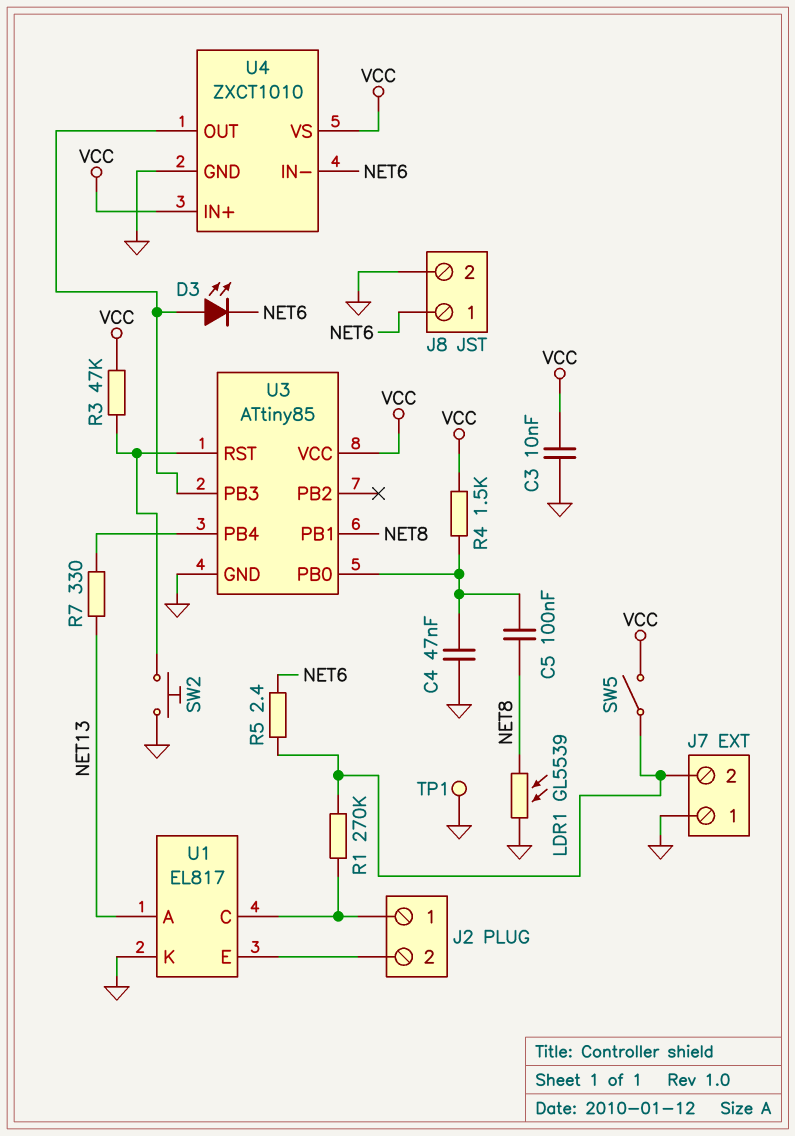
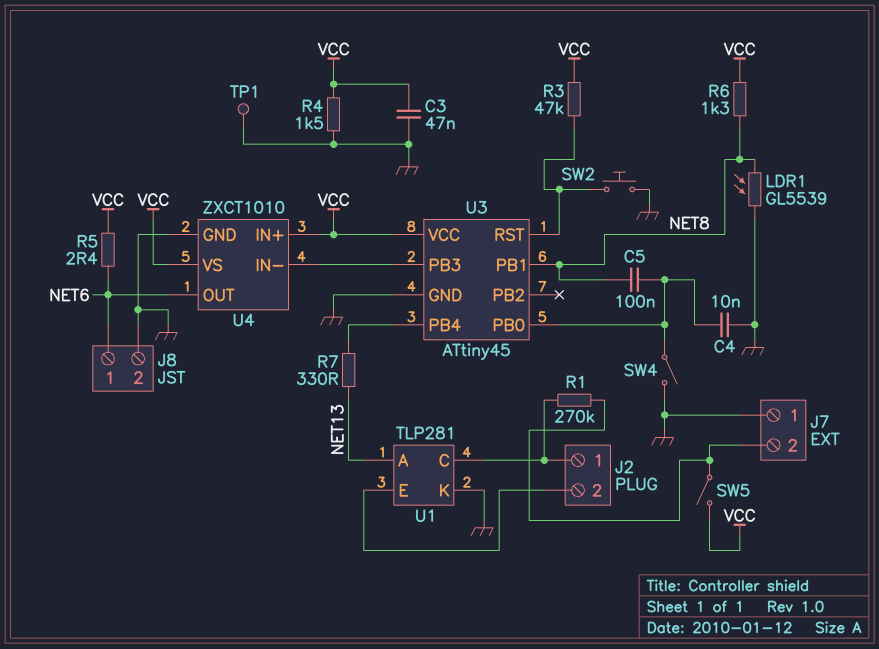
C3: 10nF (GND, VCC) -> 47nF (GND, VCC)
C4: 47nF (GND, U3/PB0) -> 10nF (GND, U3/PB0)
D3: LED (A U3/PB3, K NET6) -> none
R4: 1.5k (U3/PB0, VCC) -> 1.5k (GND, VCC)
R5: 2.4 (J7/2, NET6) -> 2.4 (NET6, VCC)
R6: none -> 1.3k (NET8, VCC)
SW4: none -> switch (GND, U3/PB0)
U1: EL817 -> TLP281
U3: ATtiny85 -> ATtiny45
U4 pin IN-: NET6 -> U3/PB3
U4 pin OUT: U3/PB3 -> NET6

